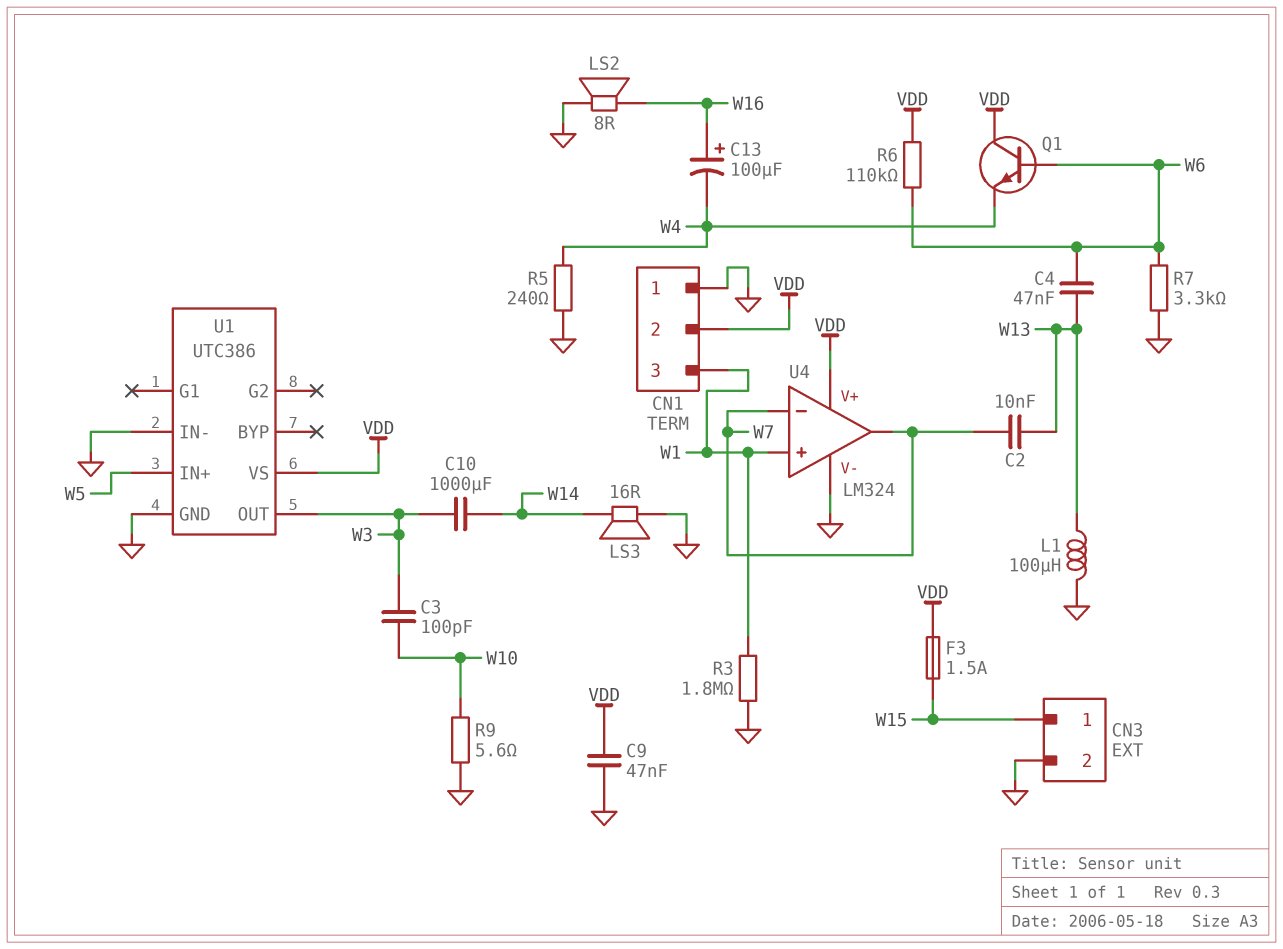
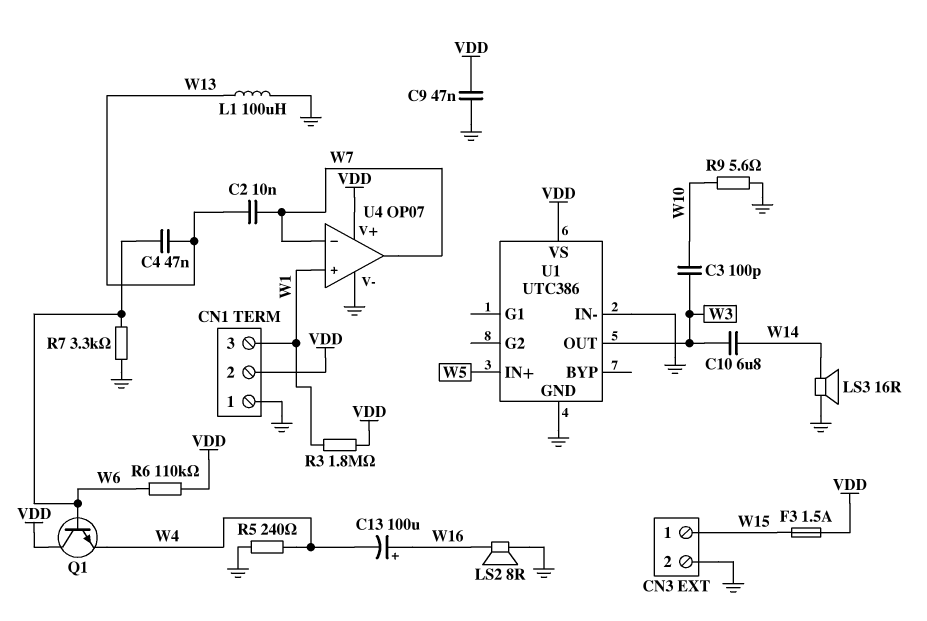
C10: 1000uF (W3, W14) -> 6.8uF (W3, W14)
R3: 1.8M (GND, W1) -> 1.8M (VDD, W1)
U4: LM324 -> OP07

